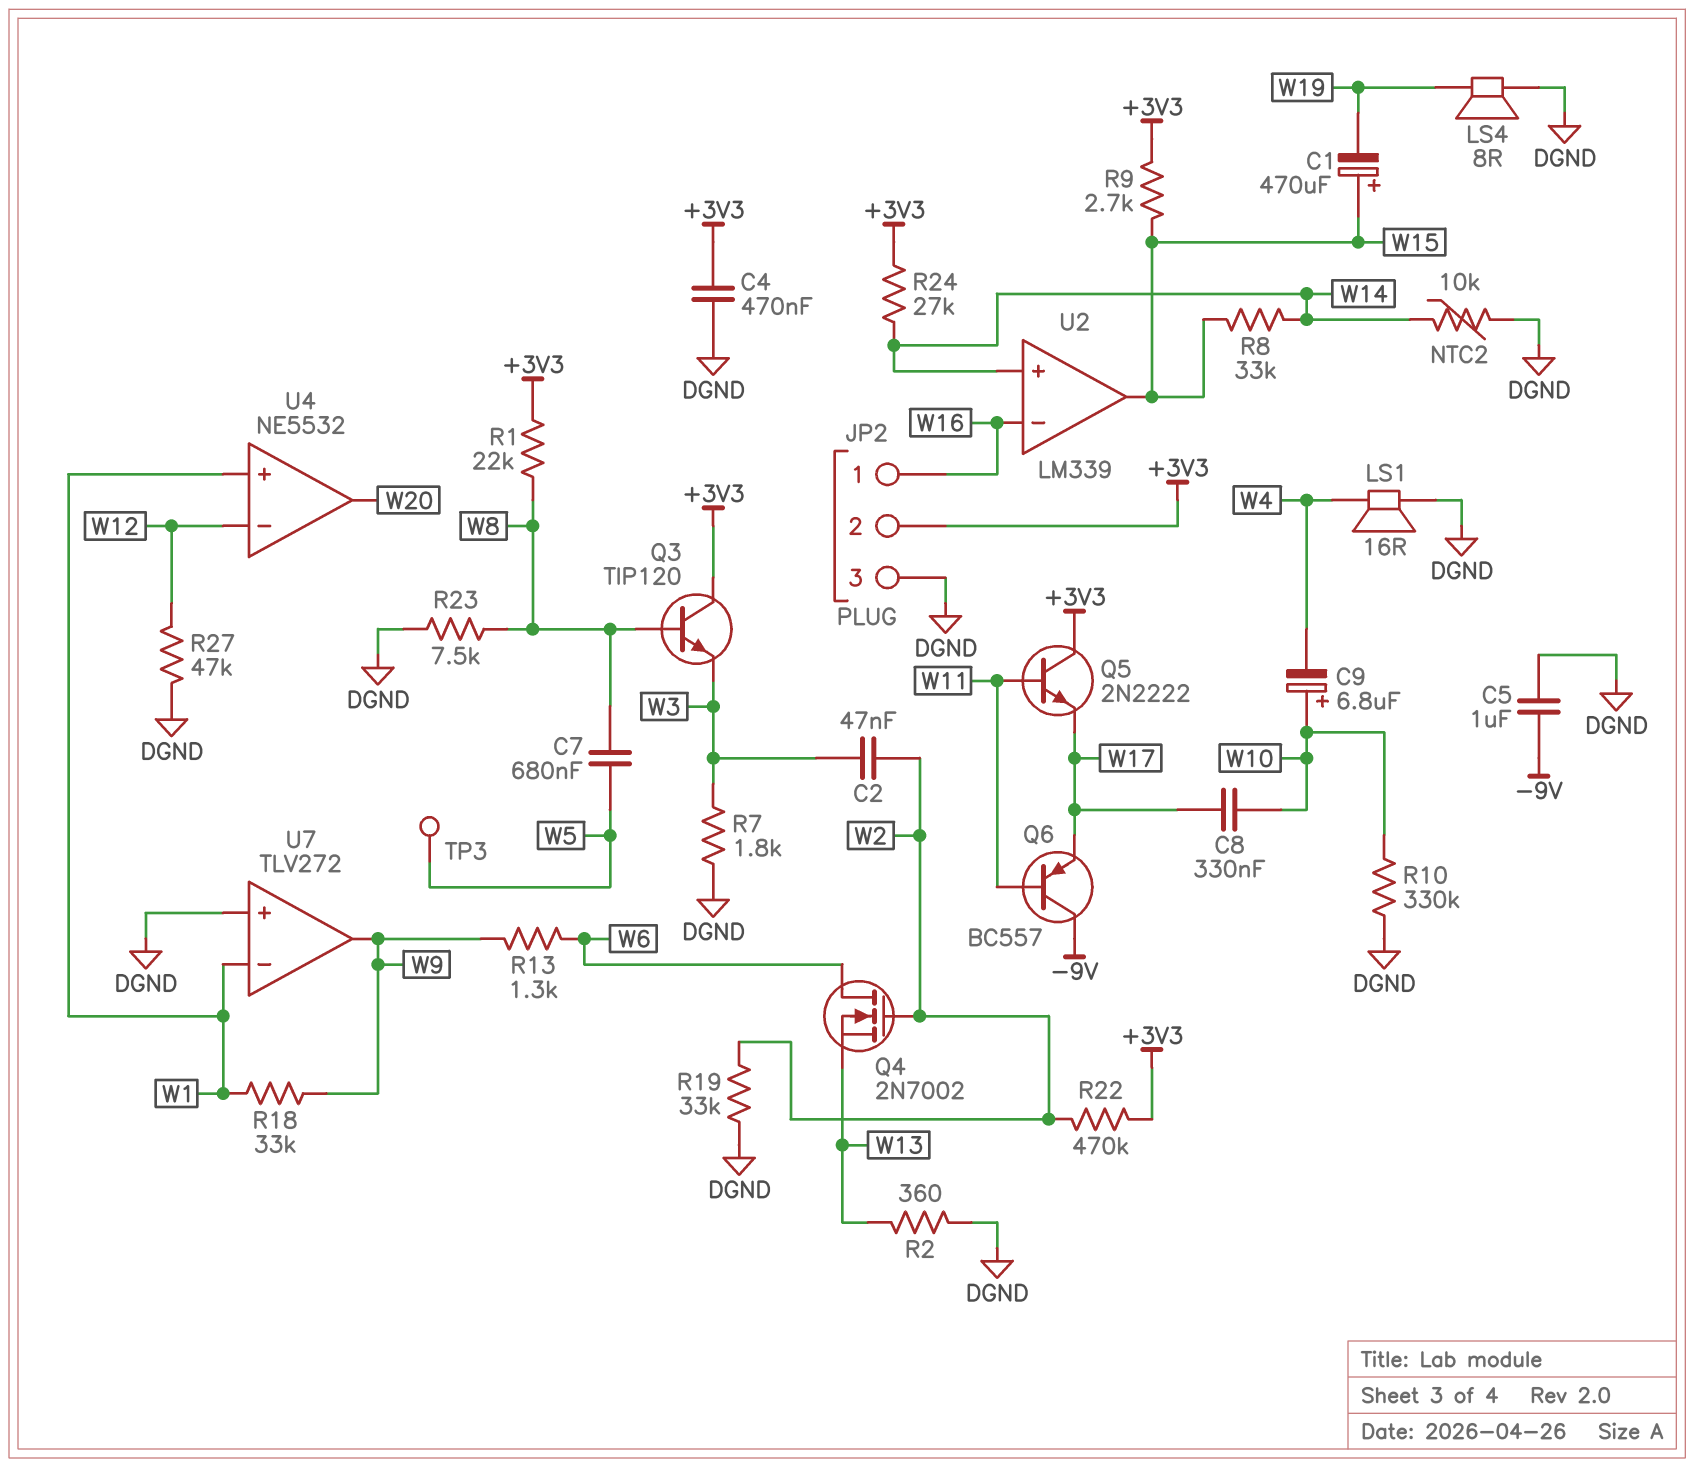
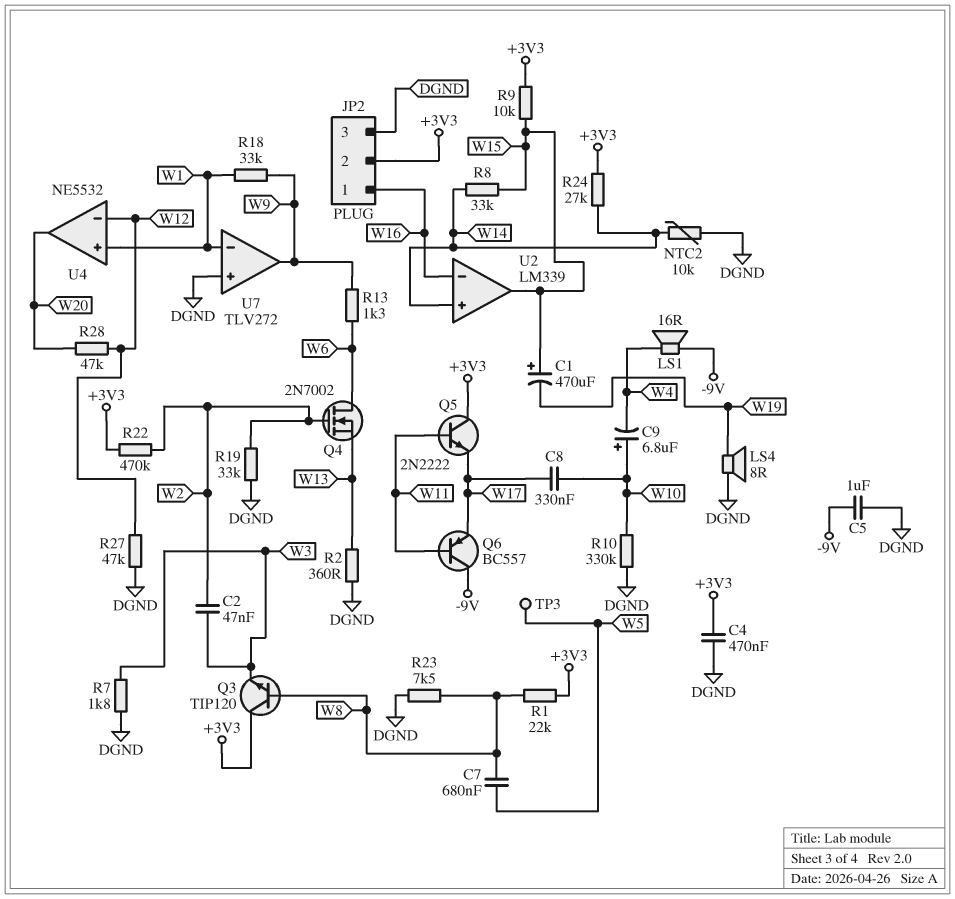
LS1: speaker 16R (DGND, W4) -> speaker 16R (-9V, W4)
R9: 2.7k (+3V3, W15) -> 10k (+3V3, W15)
R28: none -> 47k (W12, W20)

